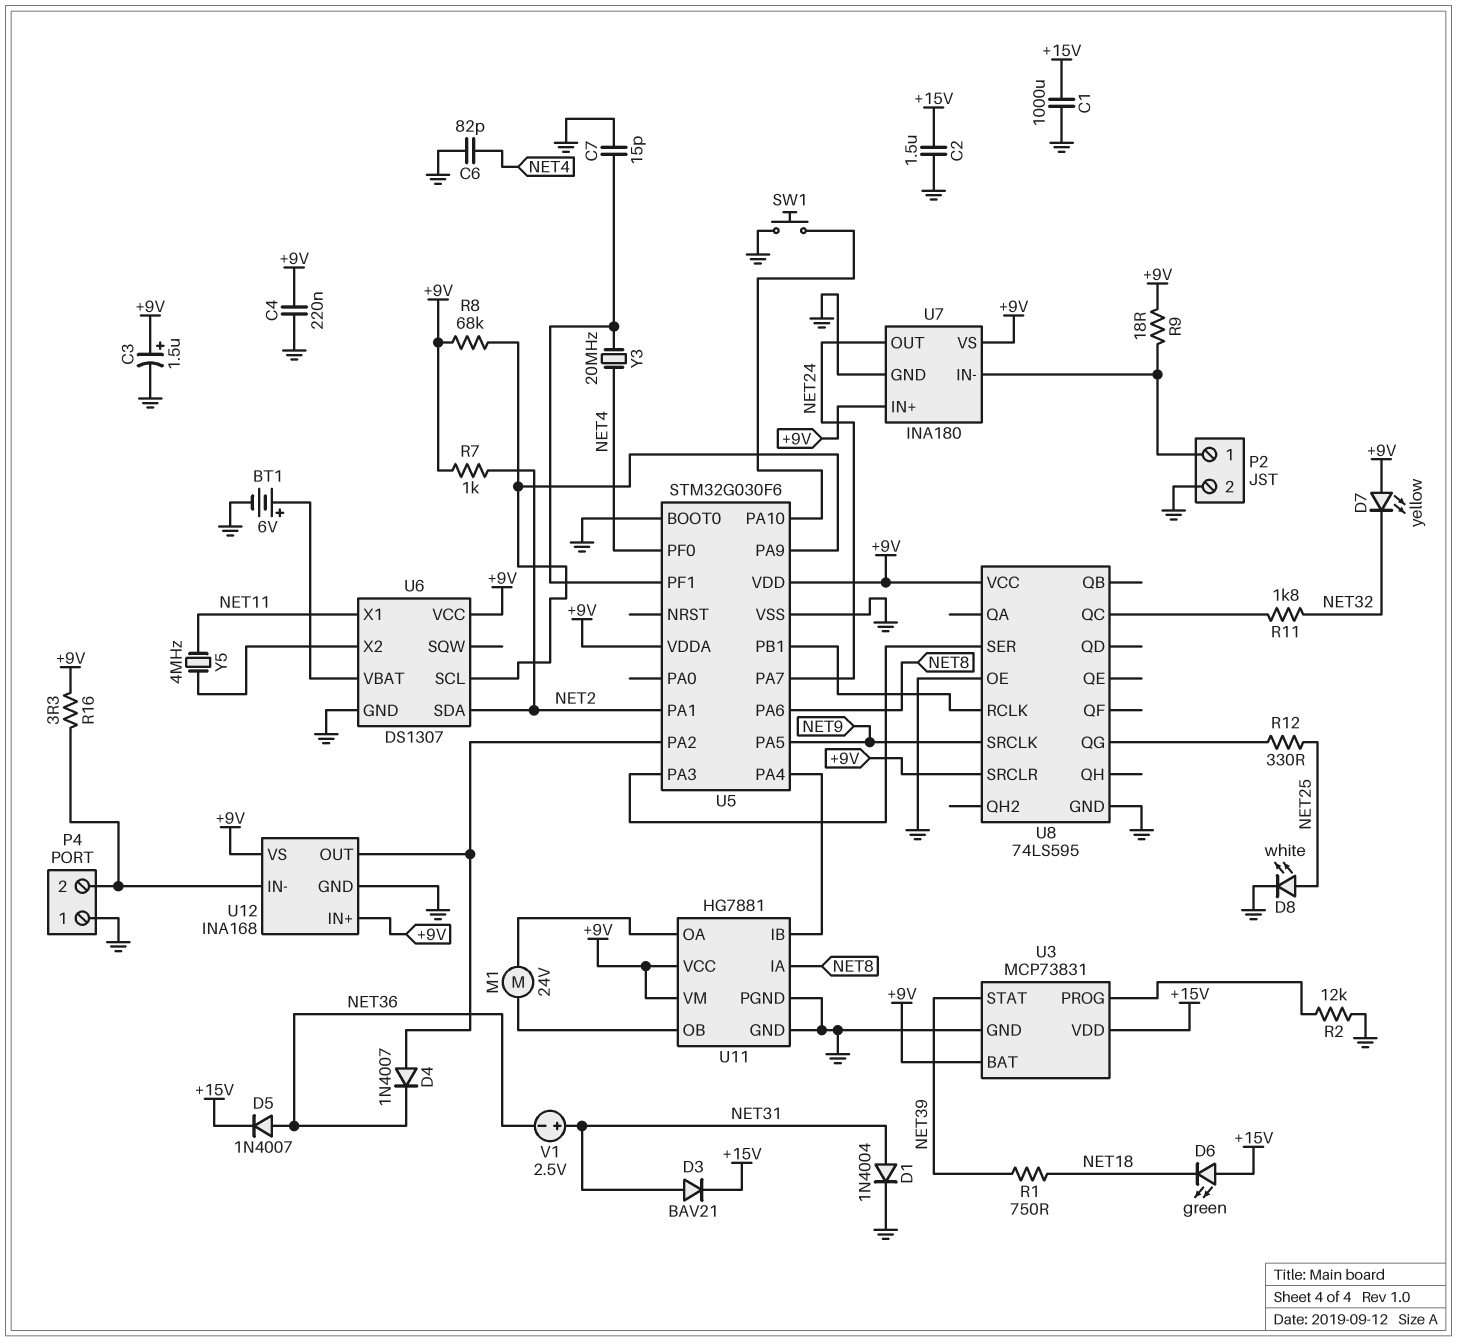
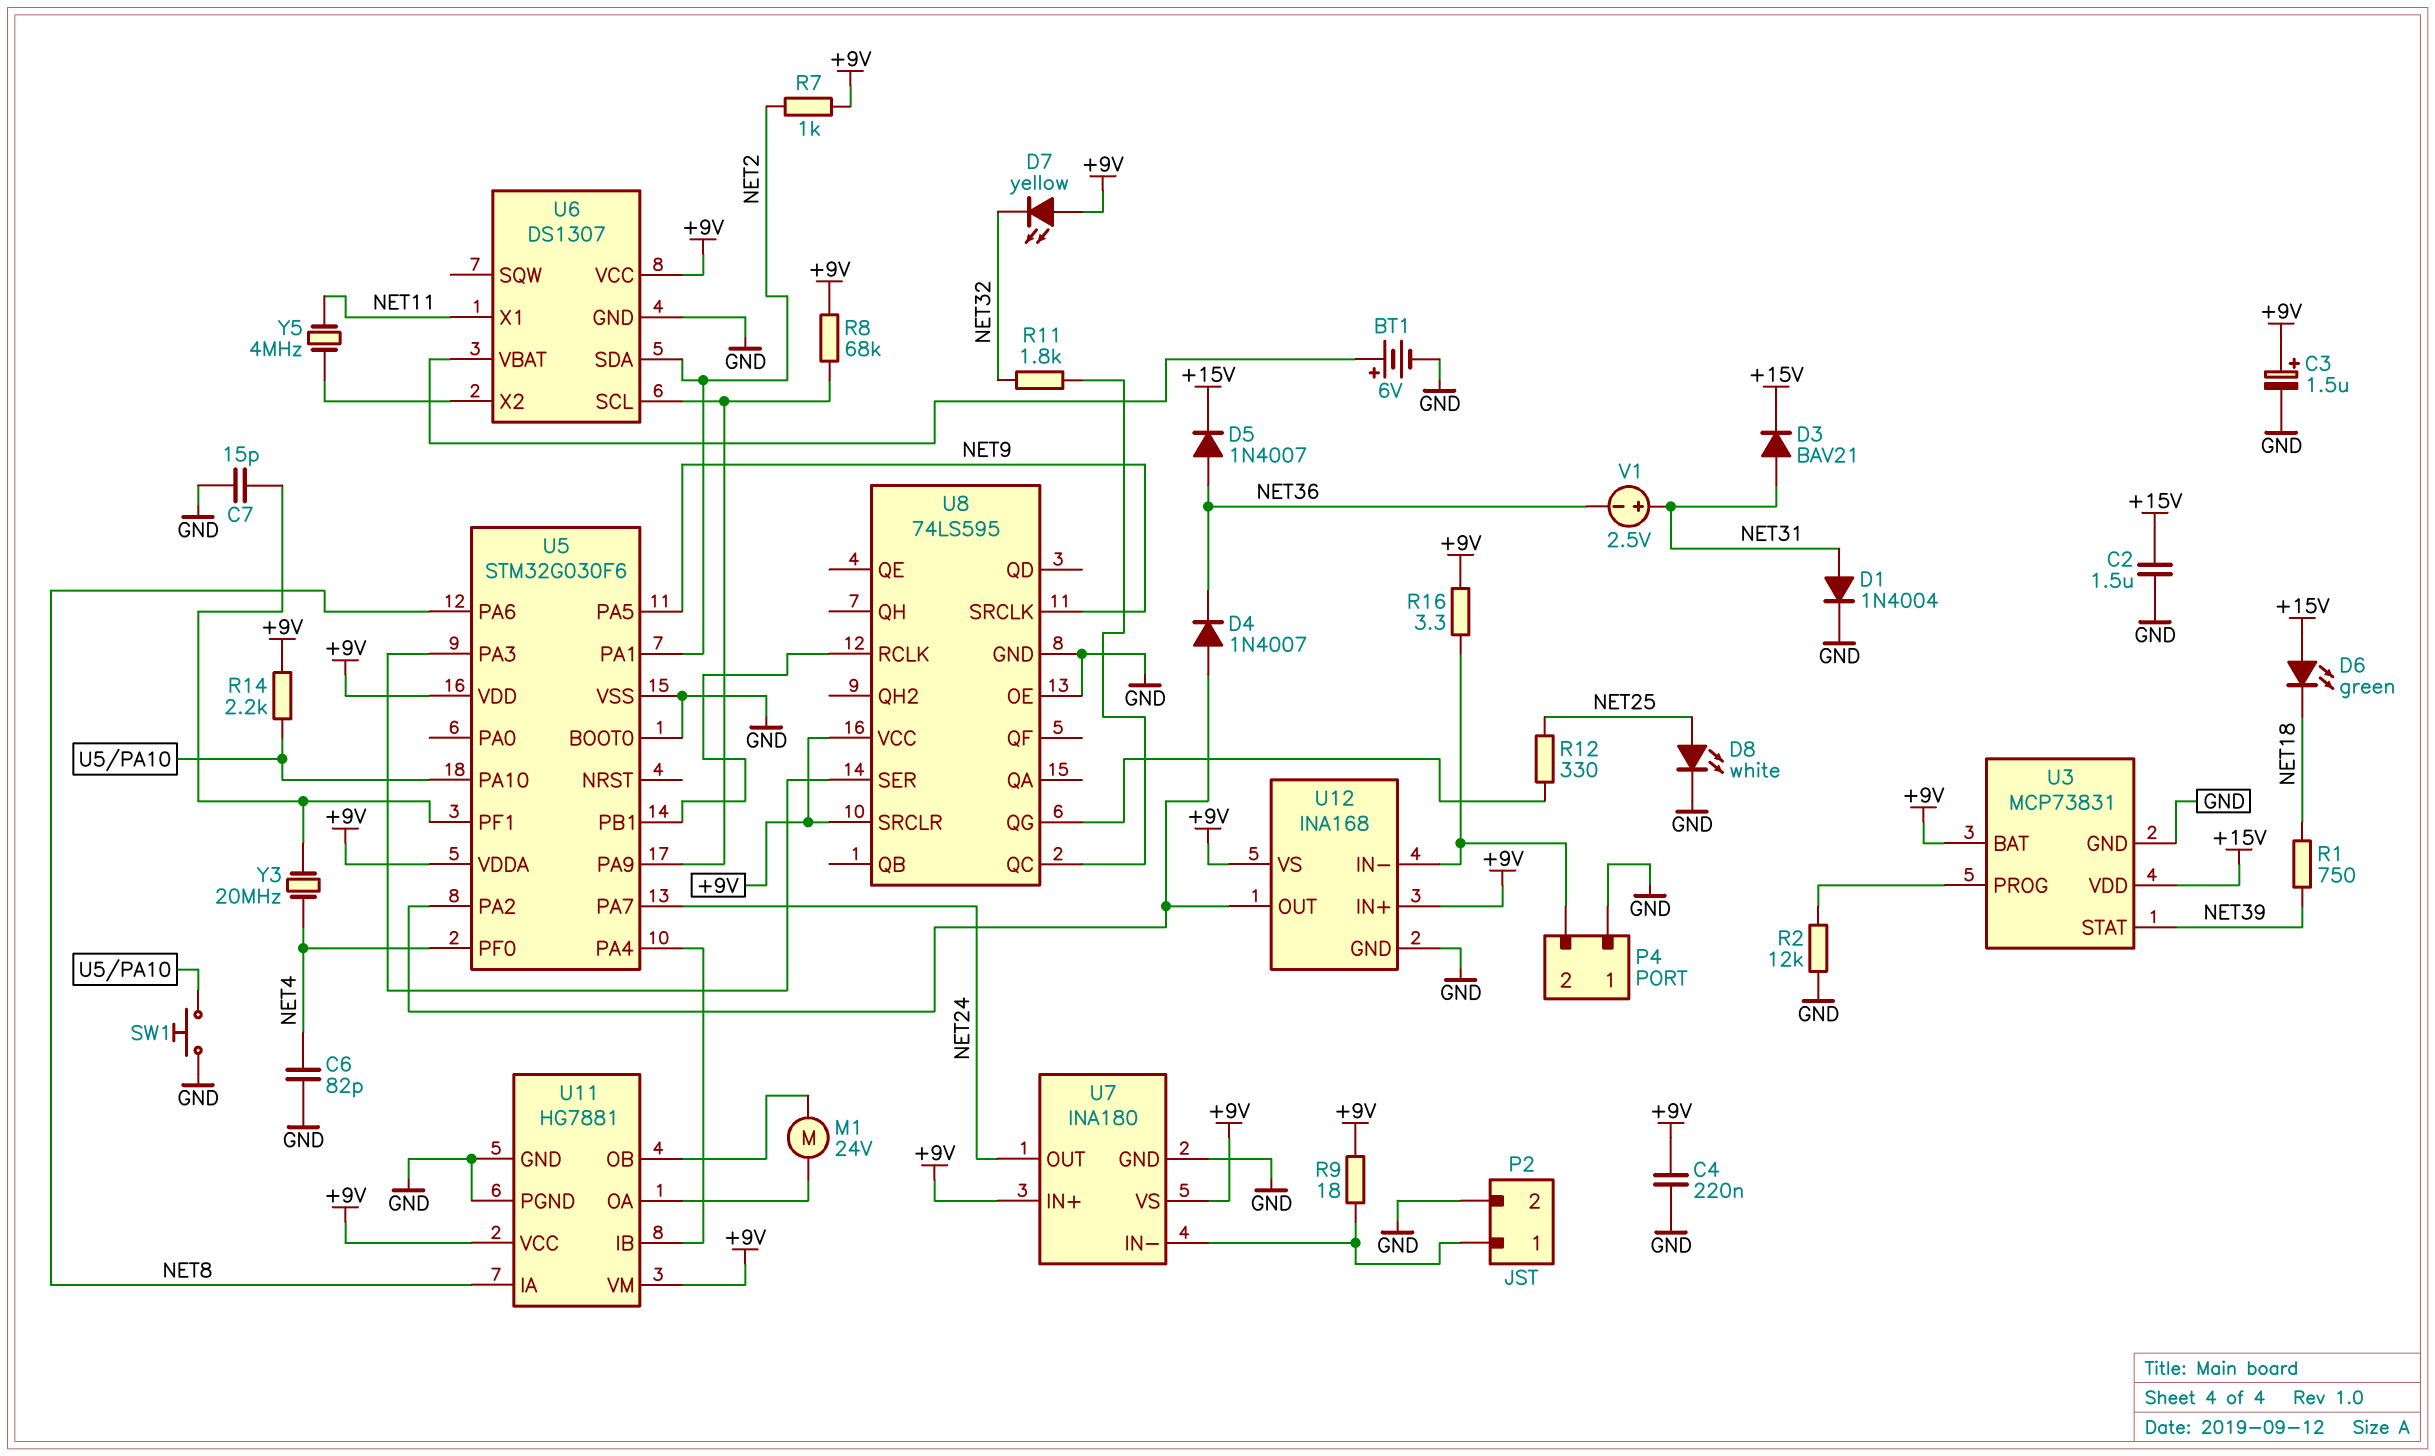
C1: 1000uF (+15V, GND) -> none
R14: none -> 2.2k (+9V, U5/PA10)

